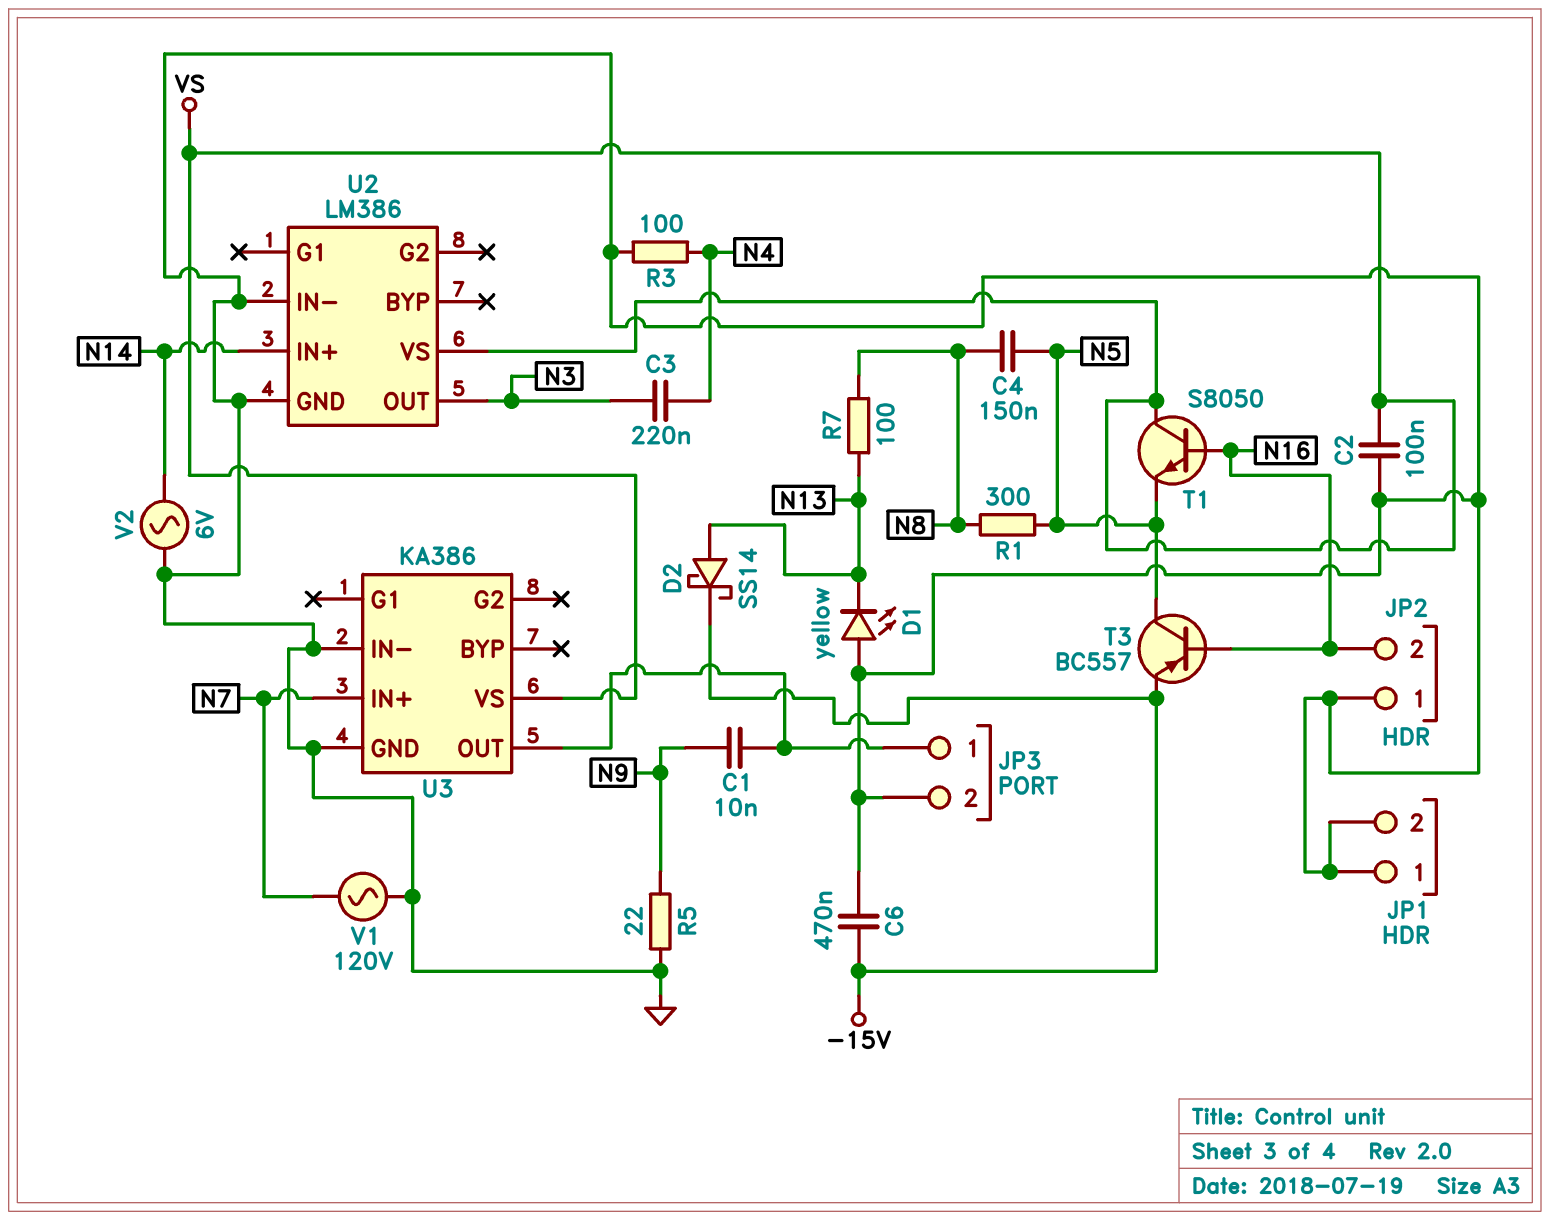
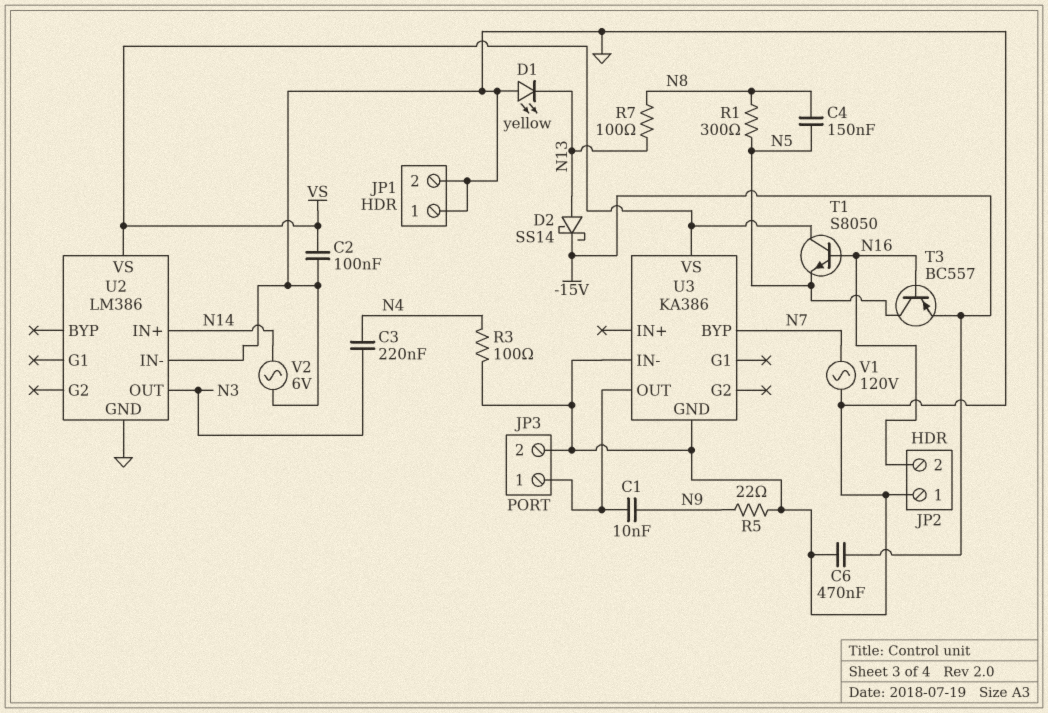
U3 pin BYP: none -> N7
U3 pin IN+: N7 -> none

